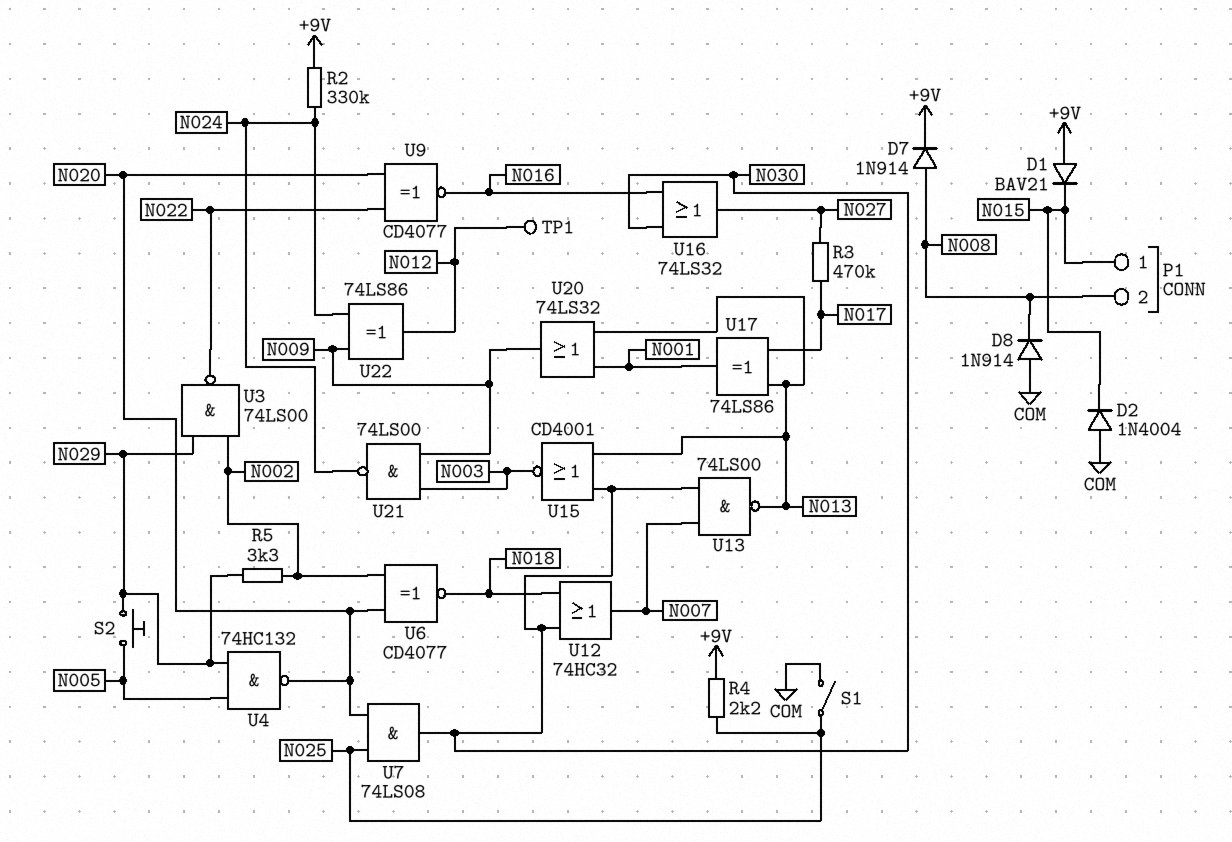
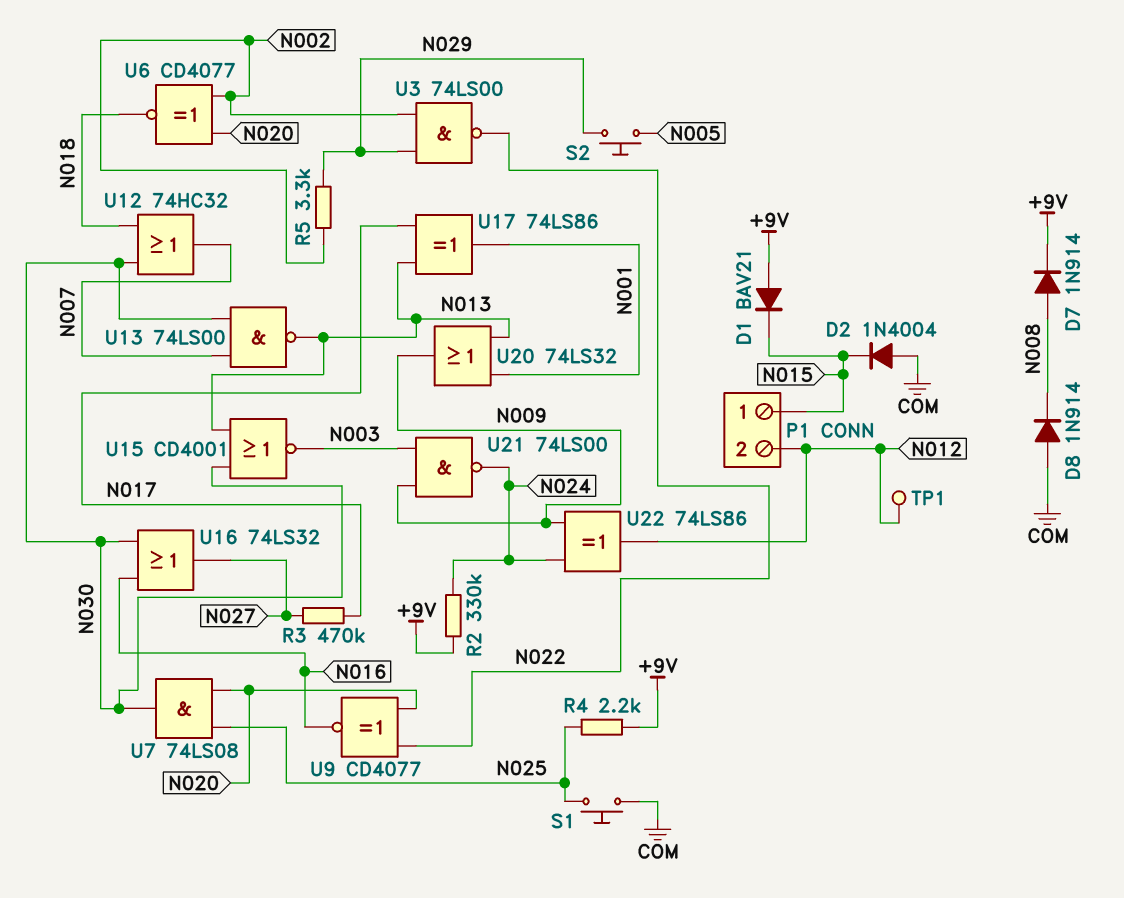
P1 pin 2: N008 -> N012
S1: switch (COM, N025) -> button (COM, N025)
U4: NAND 74HC132 (in N005, in N029, out N020) -> none

